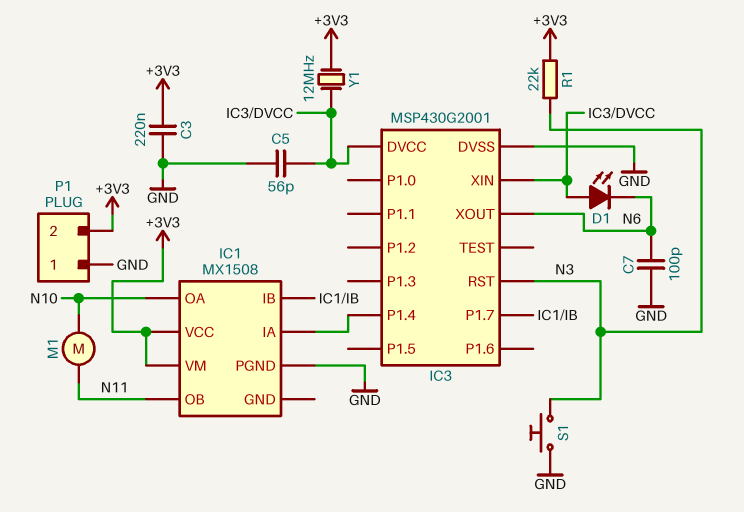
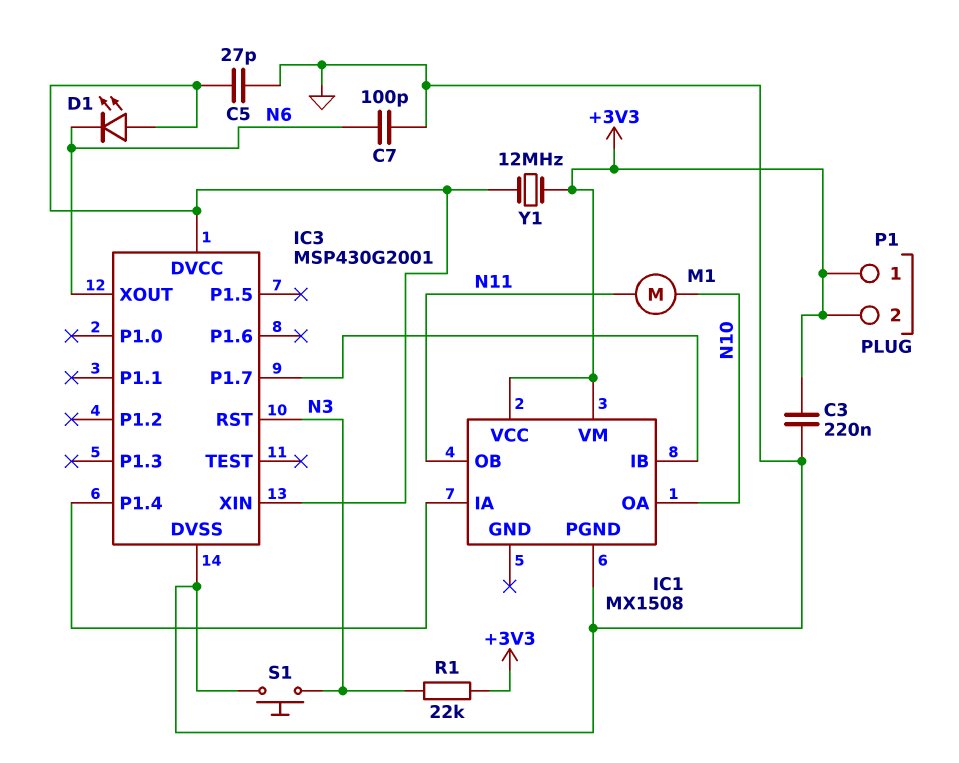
C5: 56pF (GND, IC3/DVCC) -> 27pF (GND, IC3/DVCC)
P1 pin 1: GND -> +3V3

